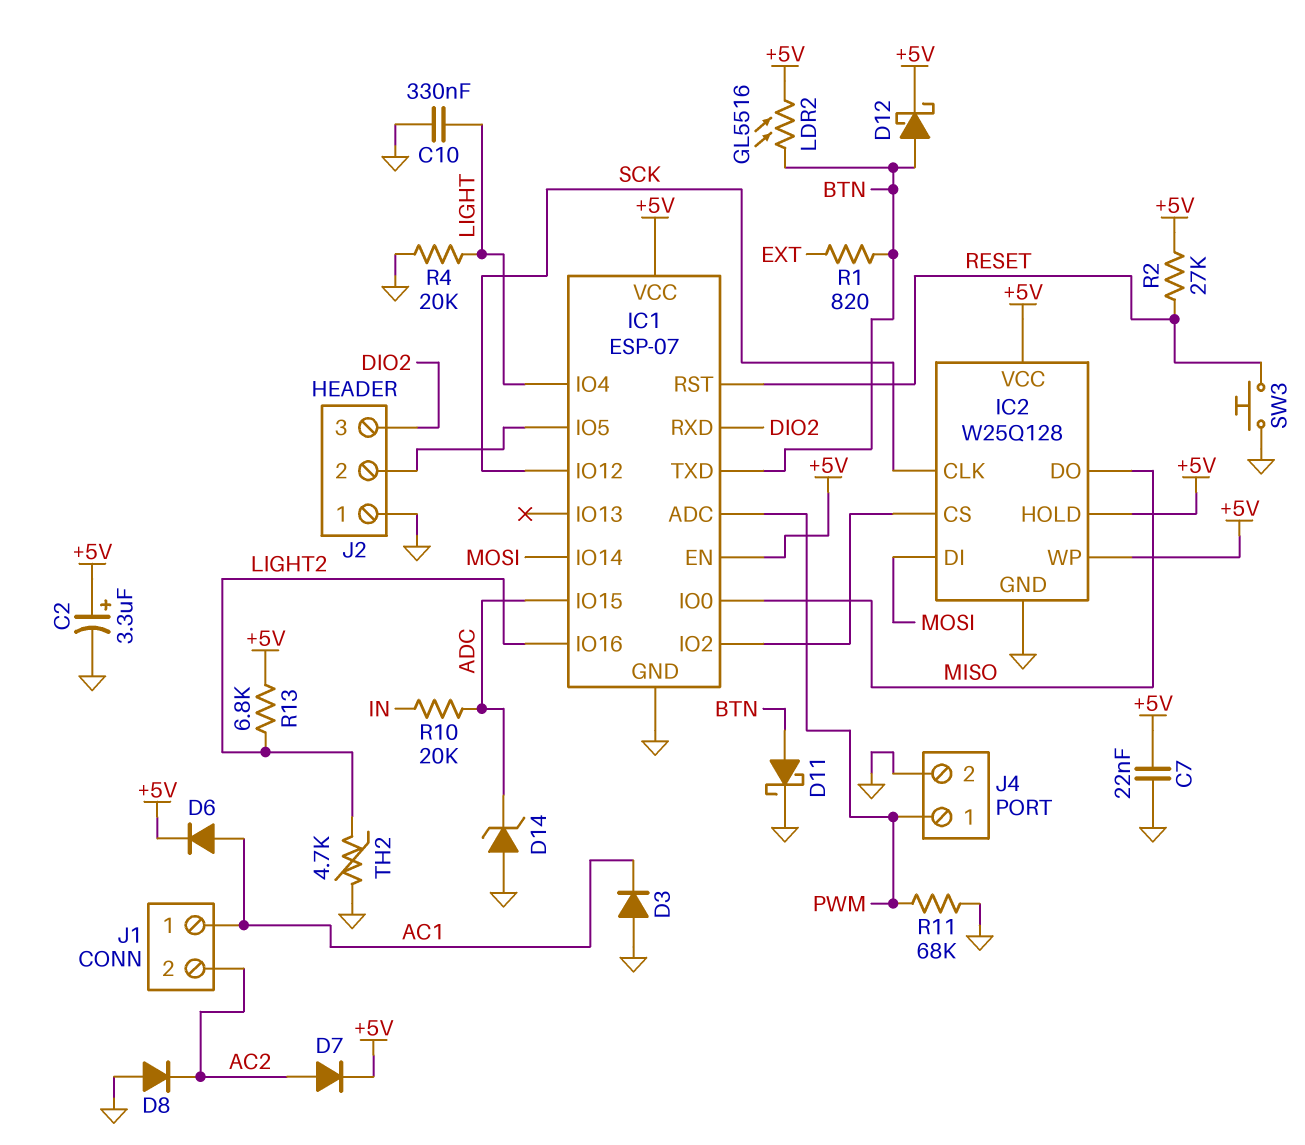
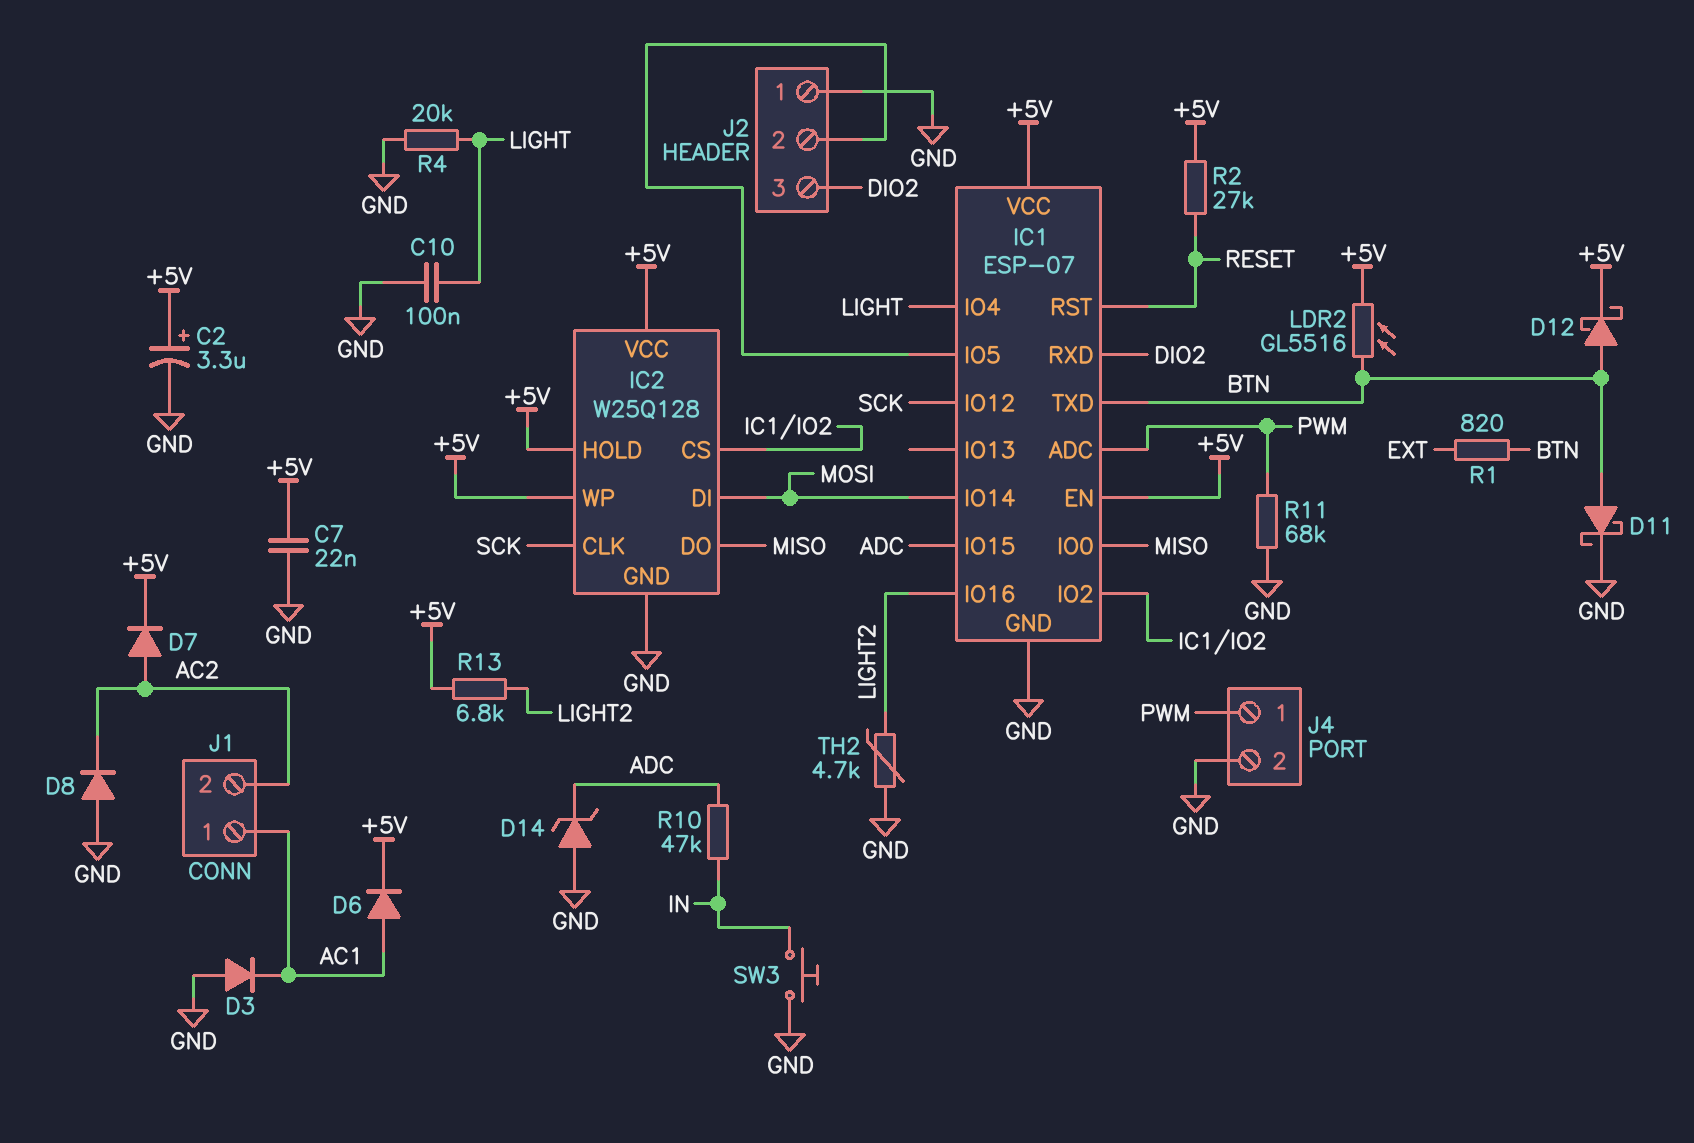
C10: 330nF (GND, LIGHT) -> 100nF (GND, LIGHT)
R10: 20k (ADC, IN) -> 47k (ADC, IN)
SW3: button (GND, RESET) -> button (GND, IN)

